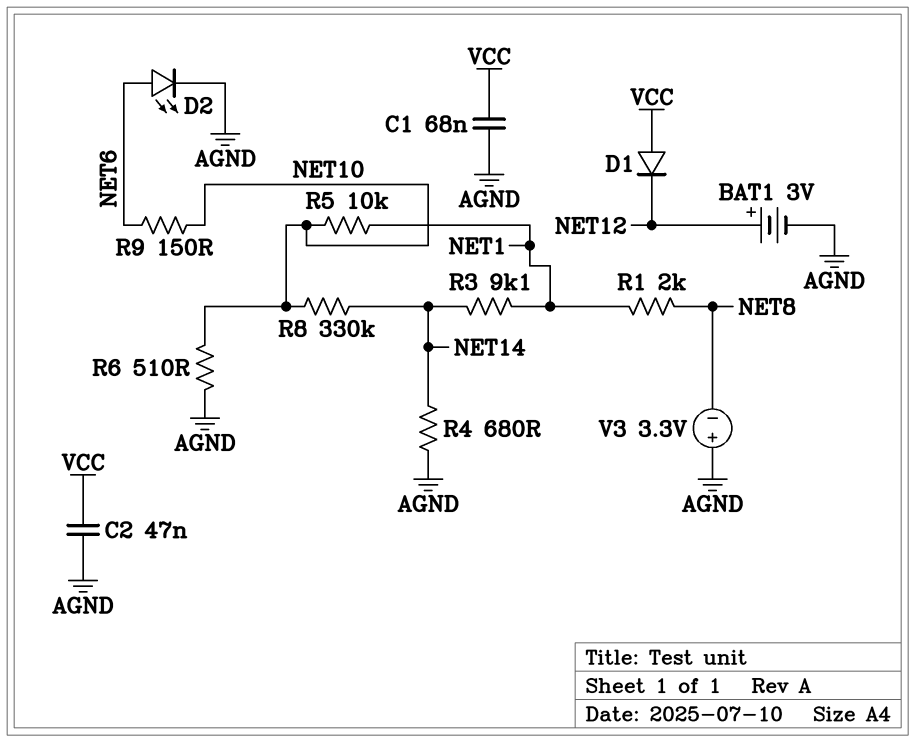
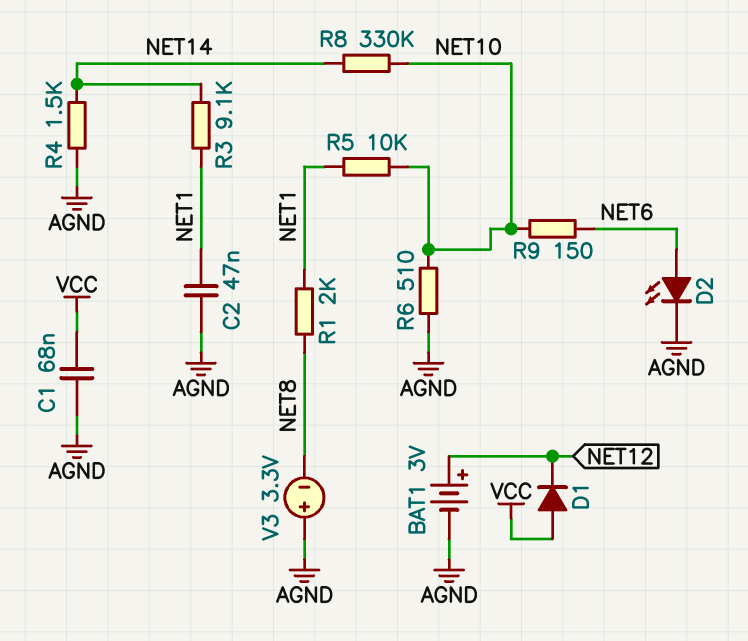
C2: 47nF (AGND, VCC) -> 47nF (AGND, NET1)
R4: 680 (AGND, NET14) -> 1.5k (AGND, NET14)

